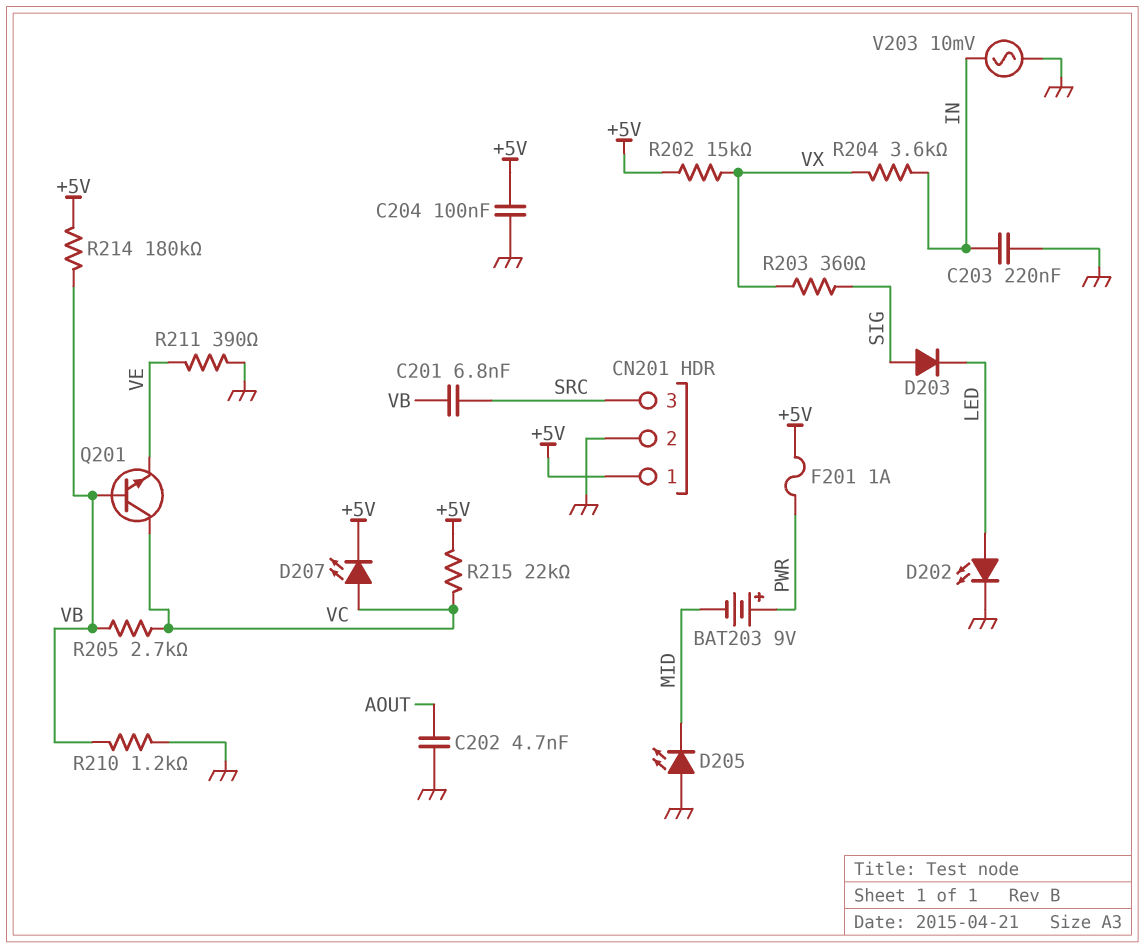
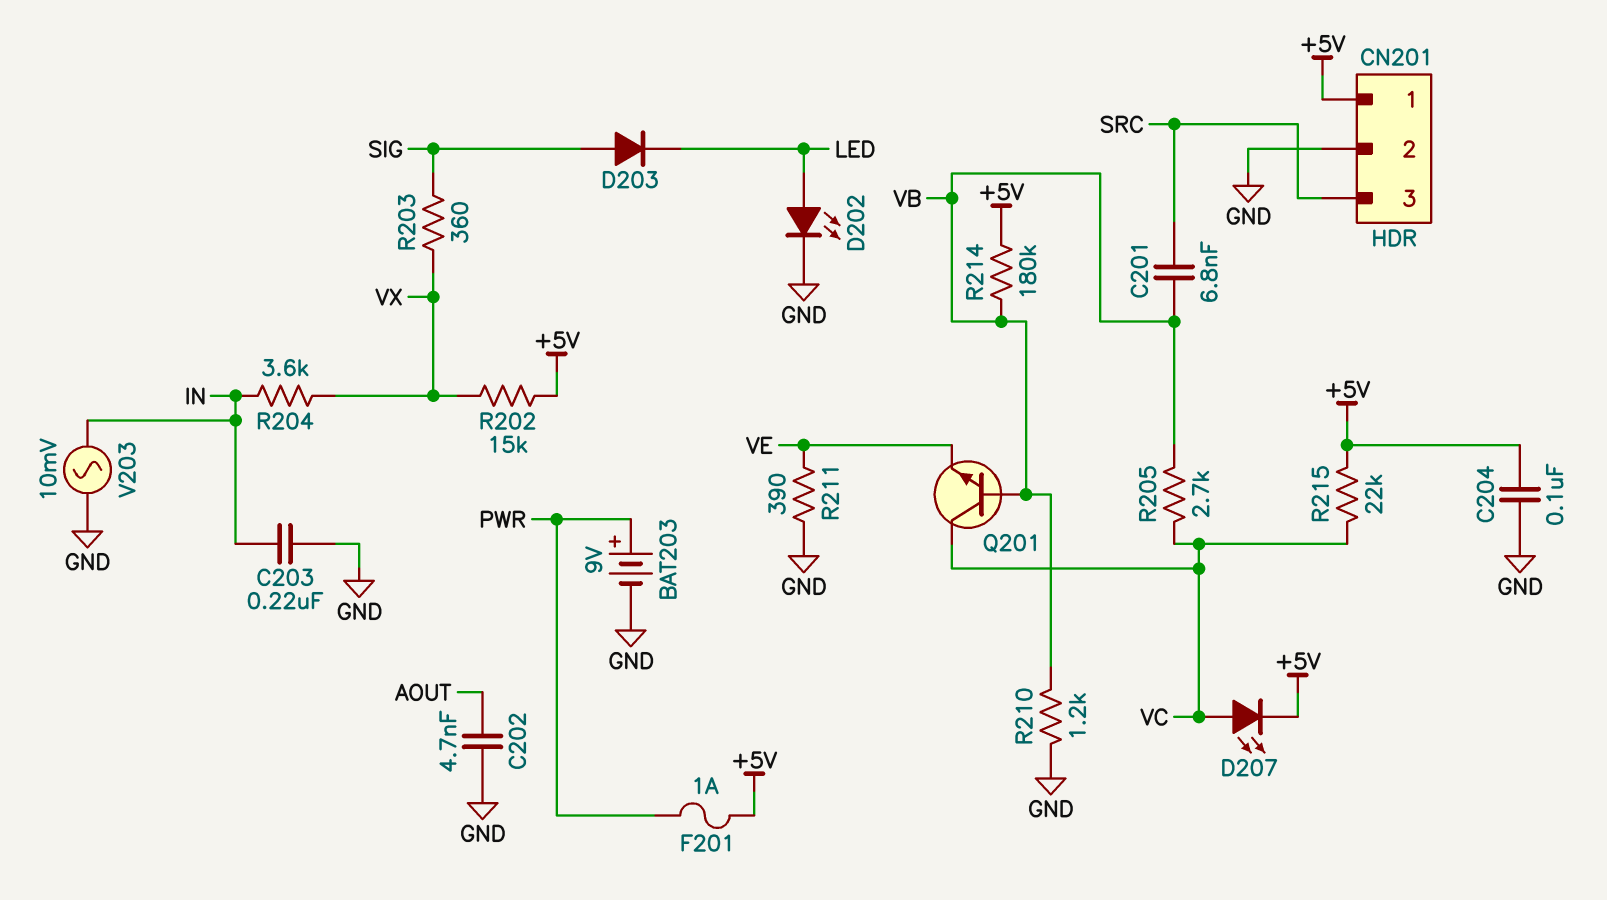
BAT203: 9V (plus PWR, minus MID) -> 9V (plus PWR, minus GND)
D205: LED (A GND, K MID) -> none

